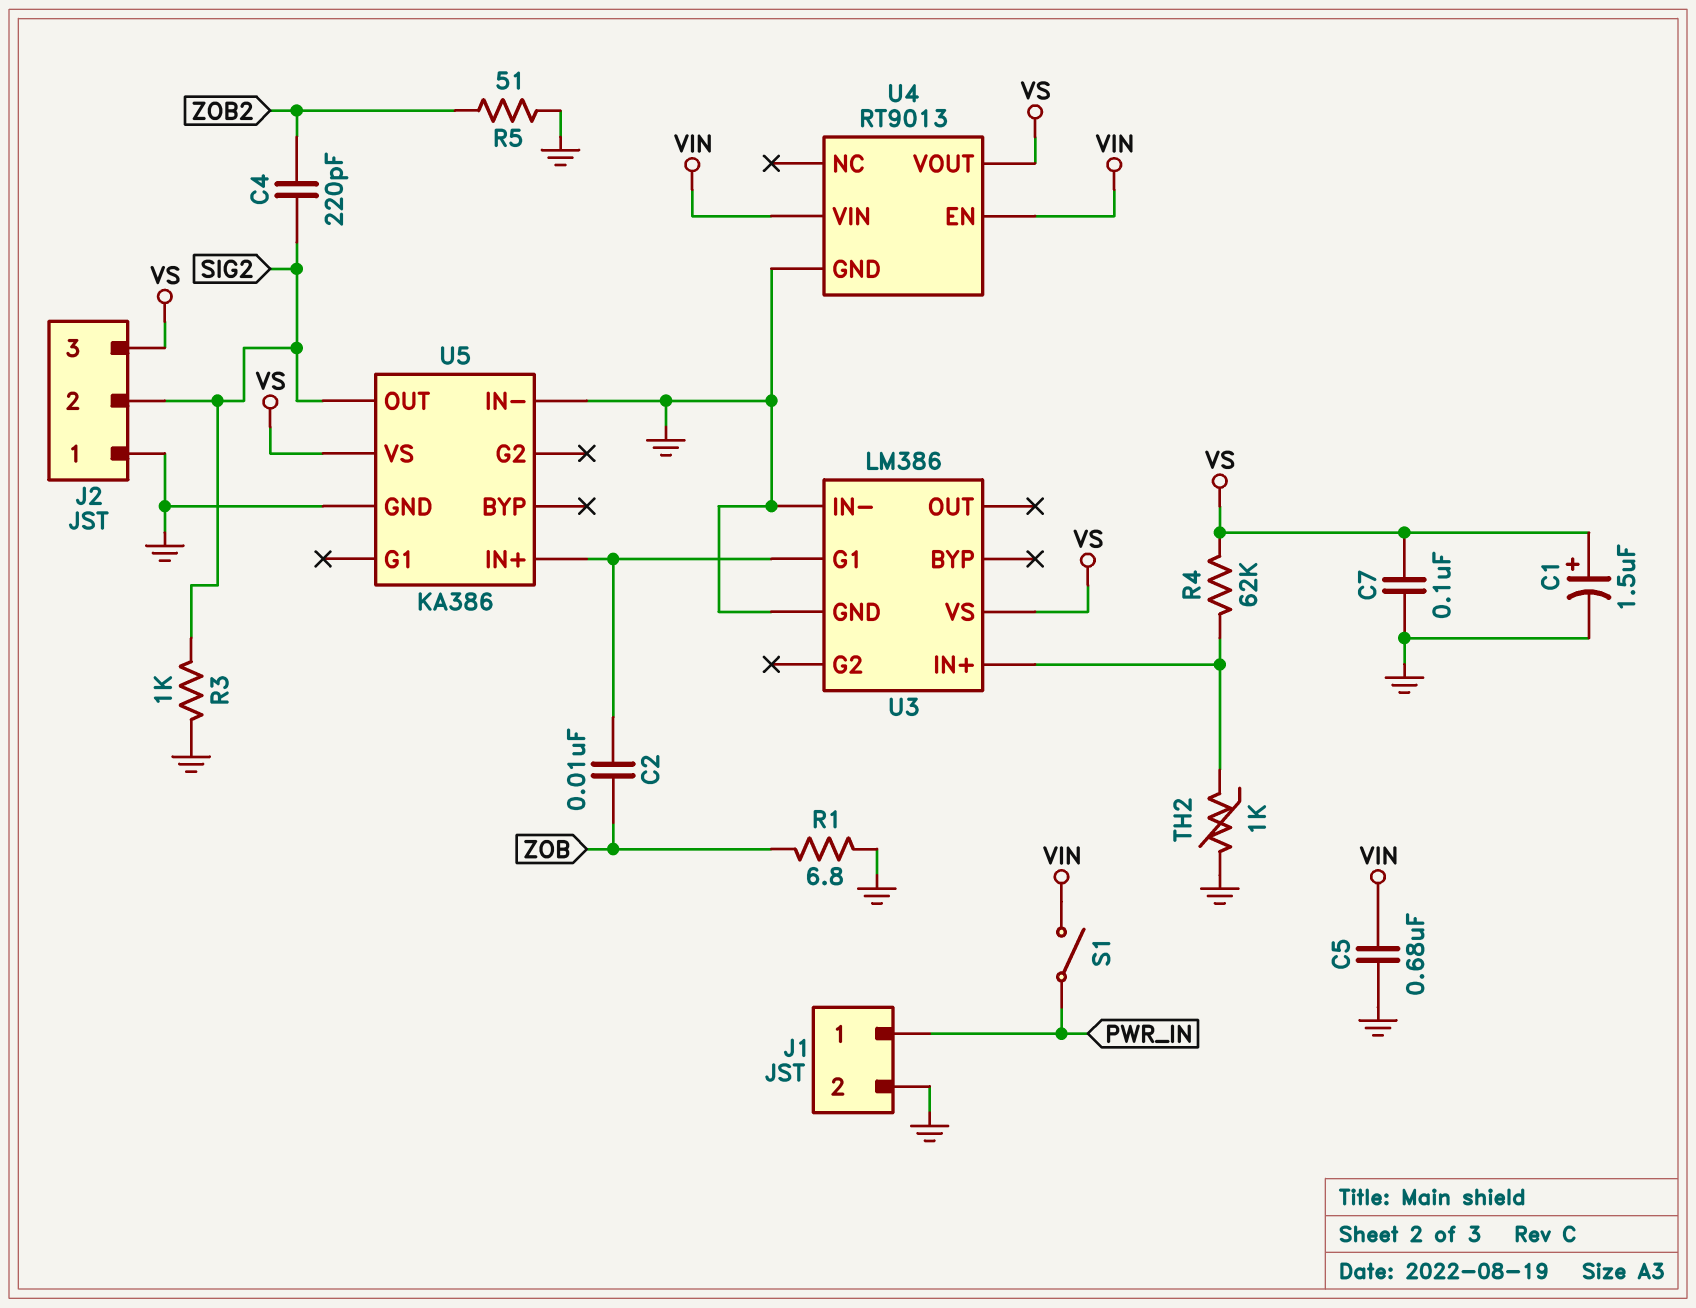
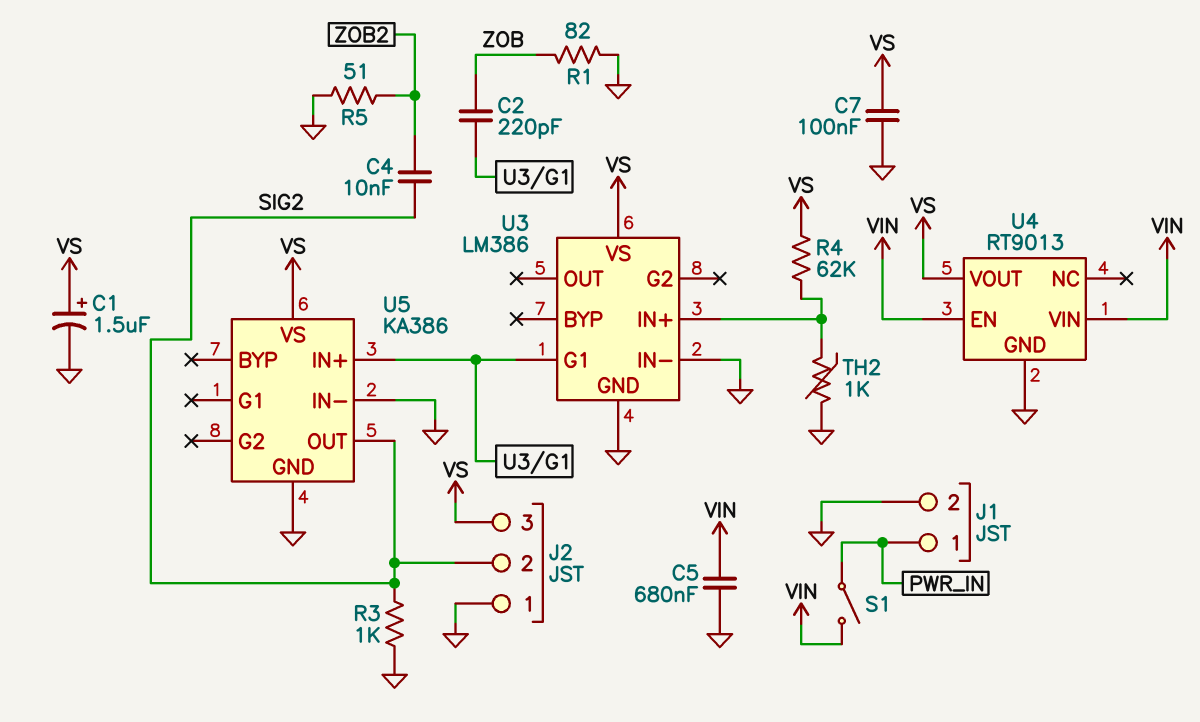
C2: 10nF (U3/G1, ZOB) -> 220pF (U3/G1, ZOB)
C4: 220pF (SIG2, ZOB2) -> 10nF (SIG2, ZOB2)
R1: 6.8 (GND, ZOB) -> 82 (GND, ZOB)

